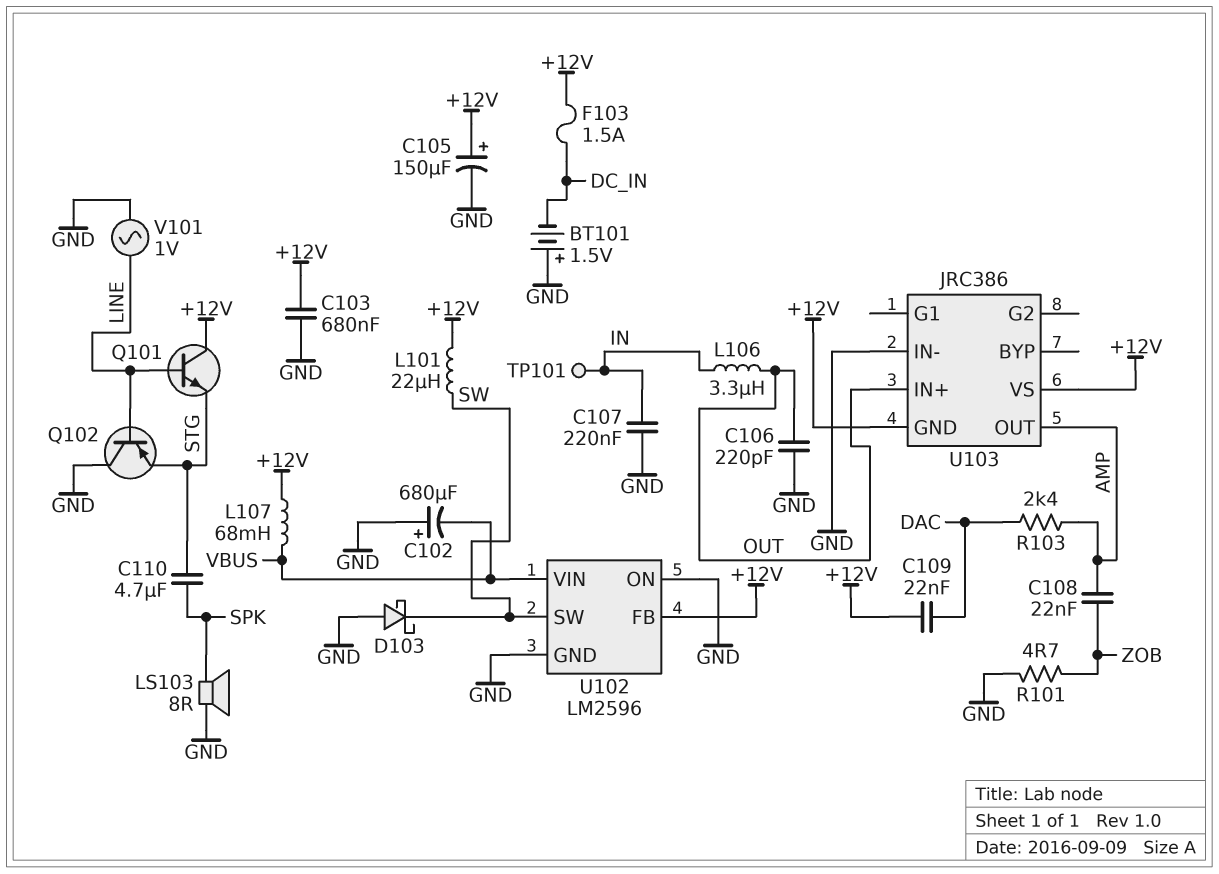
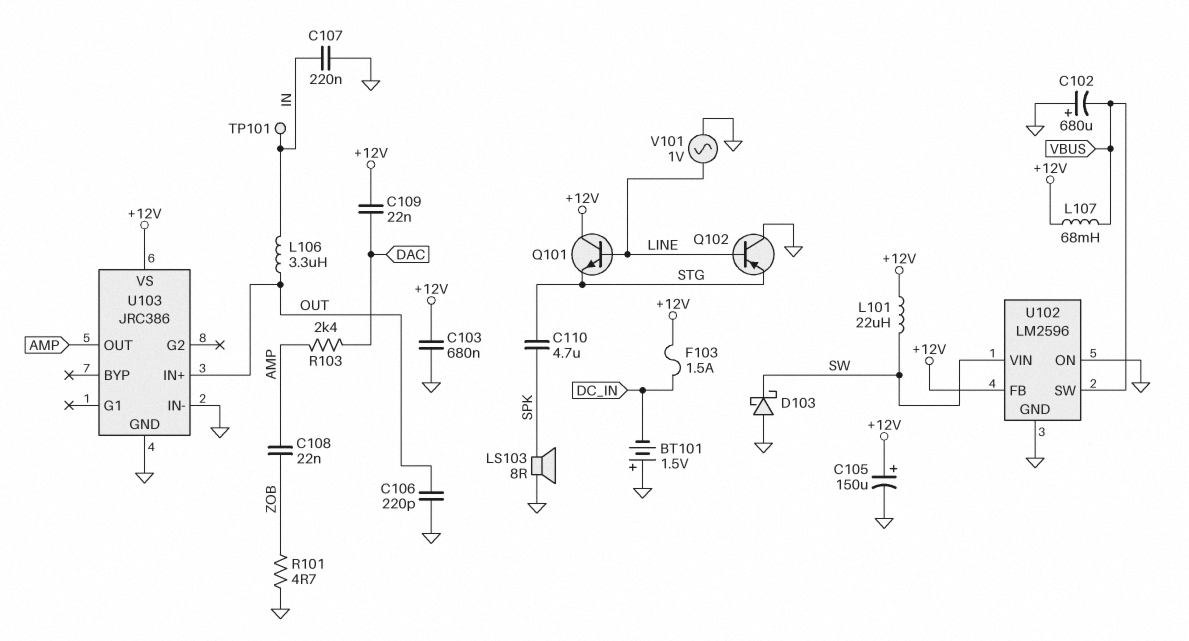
U102 pin SW: SW -> VBUS
U102 pin VIN: VBUS -> SW
U103 pin GND: +12V -> GND

